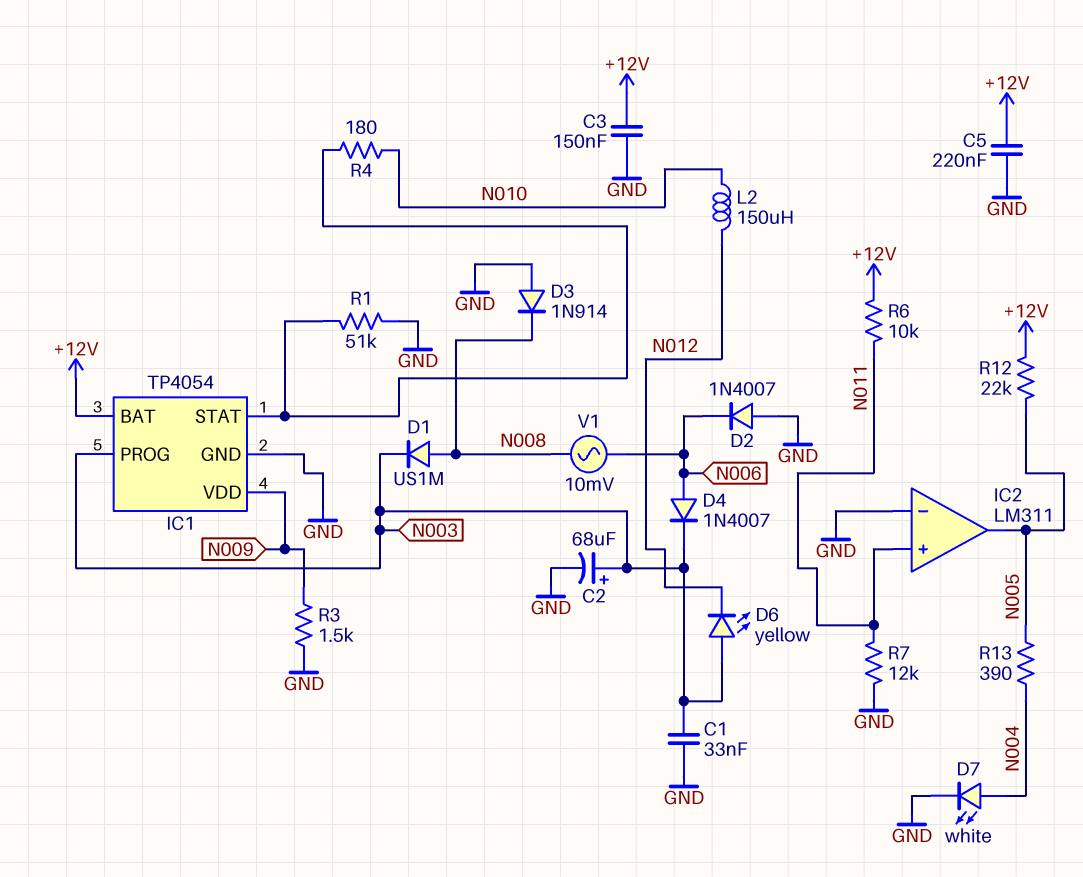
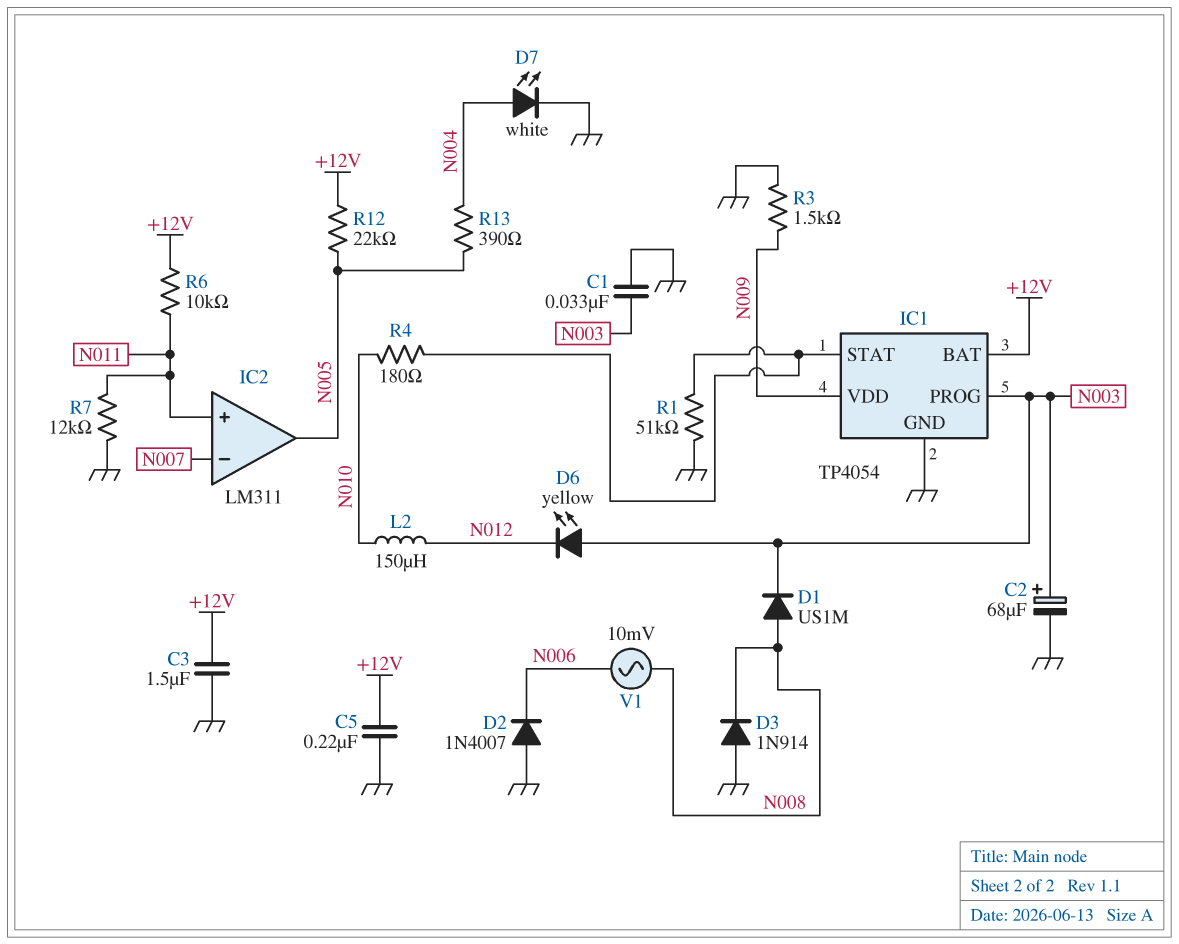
C3: 150nF (+12V, GND) -> 1.5uF (+12V, GND)
D4: diode 1N4007 (A N006, K N003) -> none
IC2 pin in-: GND -> N007

